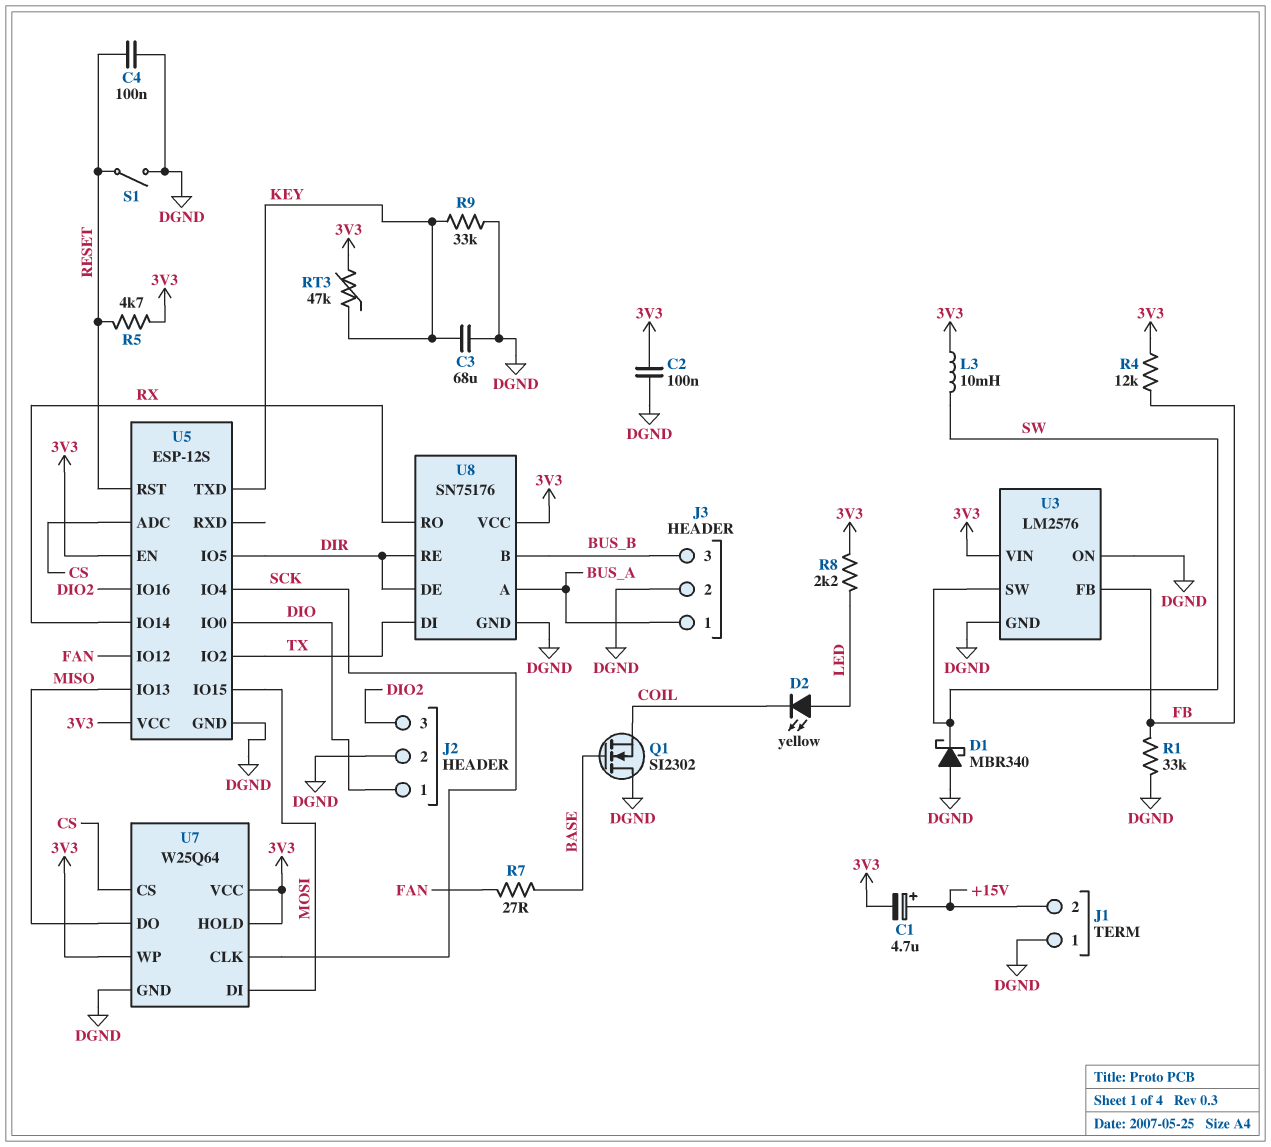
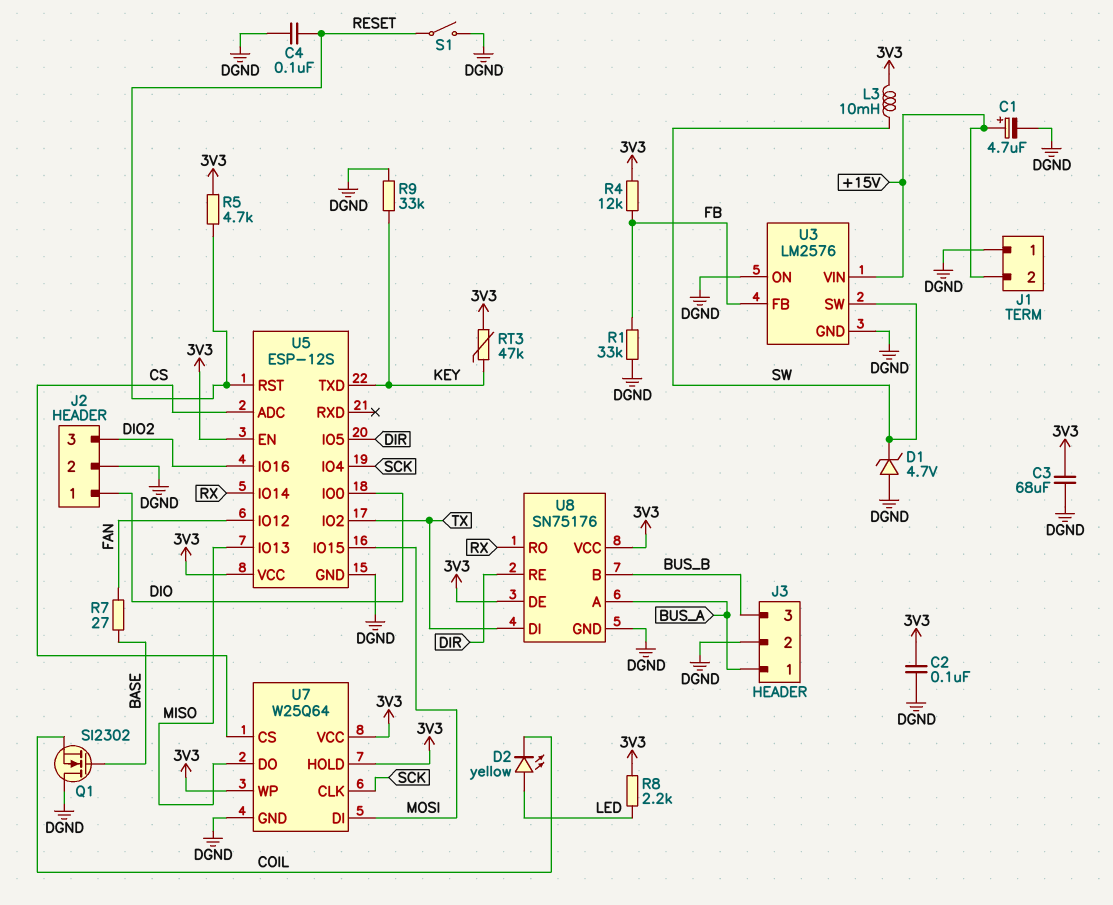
C1: 4.7uF (plus +15V, minus 3V3) -> 4.7uF (plus +15V, minus DGND)
C3: 68uF (DGND, KEY) -> 68uF (3V3, DGND)
D1: schottky MBR340 (A DGND, K SW) -> zener 4.7V (A DGND, K SW)
U3 pin VIN: 3V3 -> +15V
U8 pin DE: DIR -> 3V3

